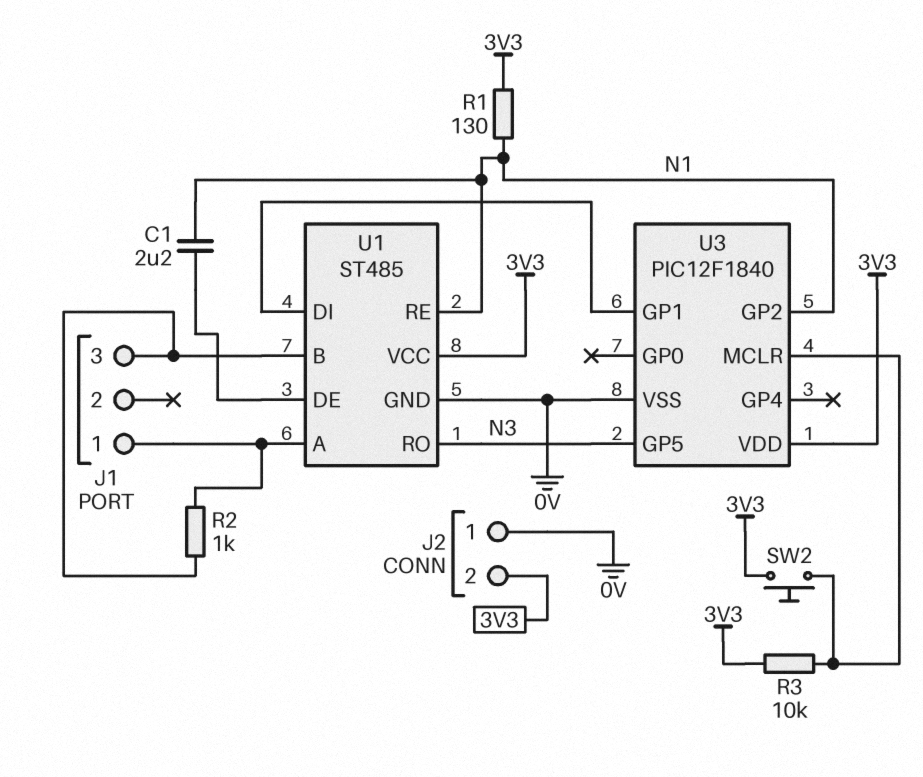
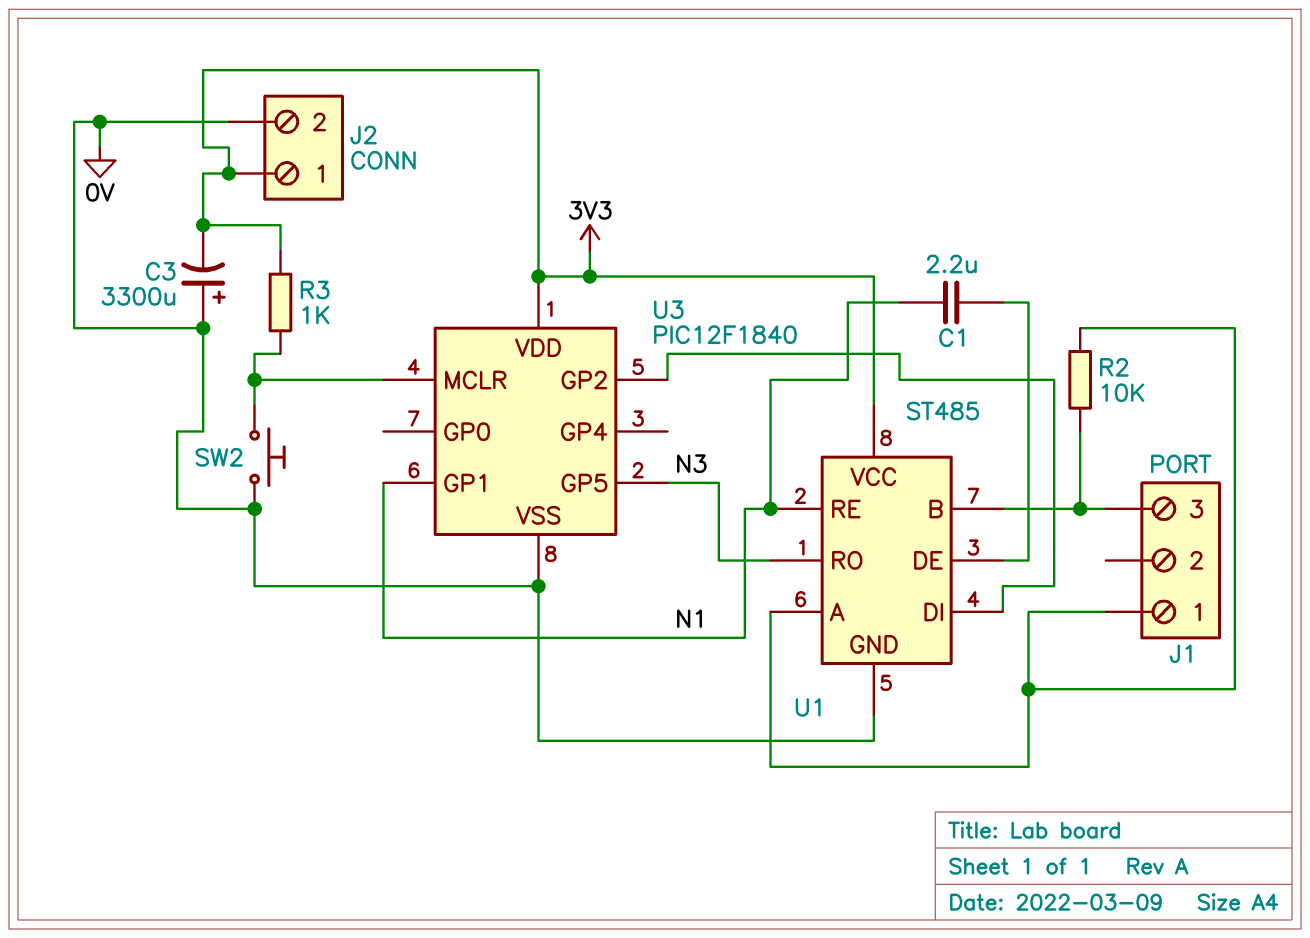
C3: none -> 3300uF (plus 0V, minus 3V3)
J2 pin 1: 0V -> 3V3
J2 pin 2: 3V3 -> 0V
R1: 130 (3V3, N1) -> none
R2: 1k (J1/1, J1/3) -> 10k (J1/1, J1/3)
R3: 10k (3V3, U3/MCLR) -> 1k (3V3, U3/MCLR)
SW2: button (3V3, U3/MCLR) -> button (0V, U3/MCLR)
U3 pin GP1: U1/DI -> N1
U3 pin GP2: N1 -> U1/DI

